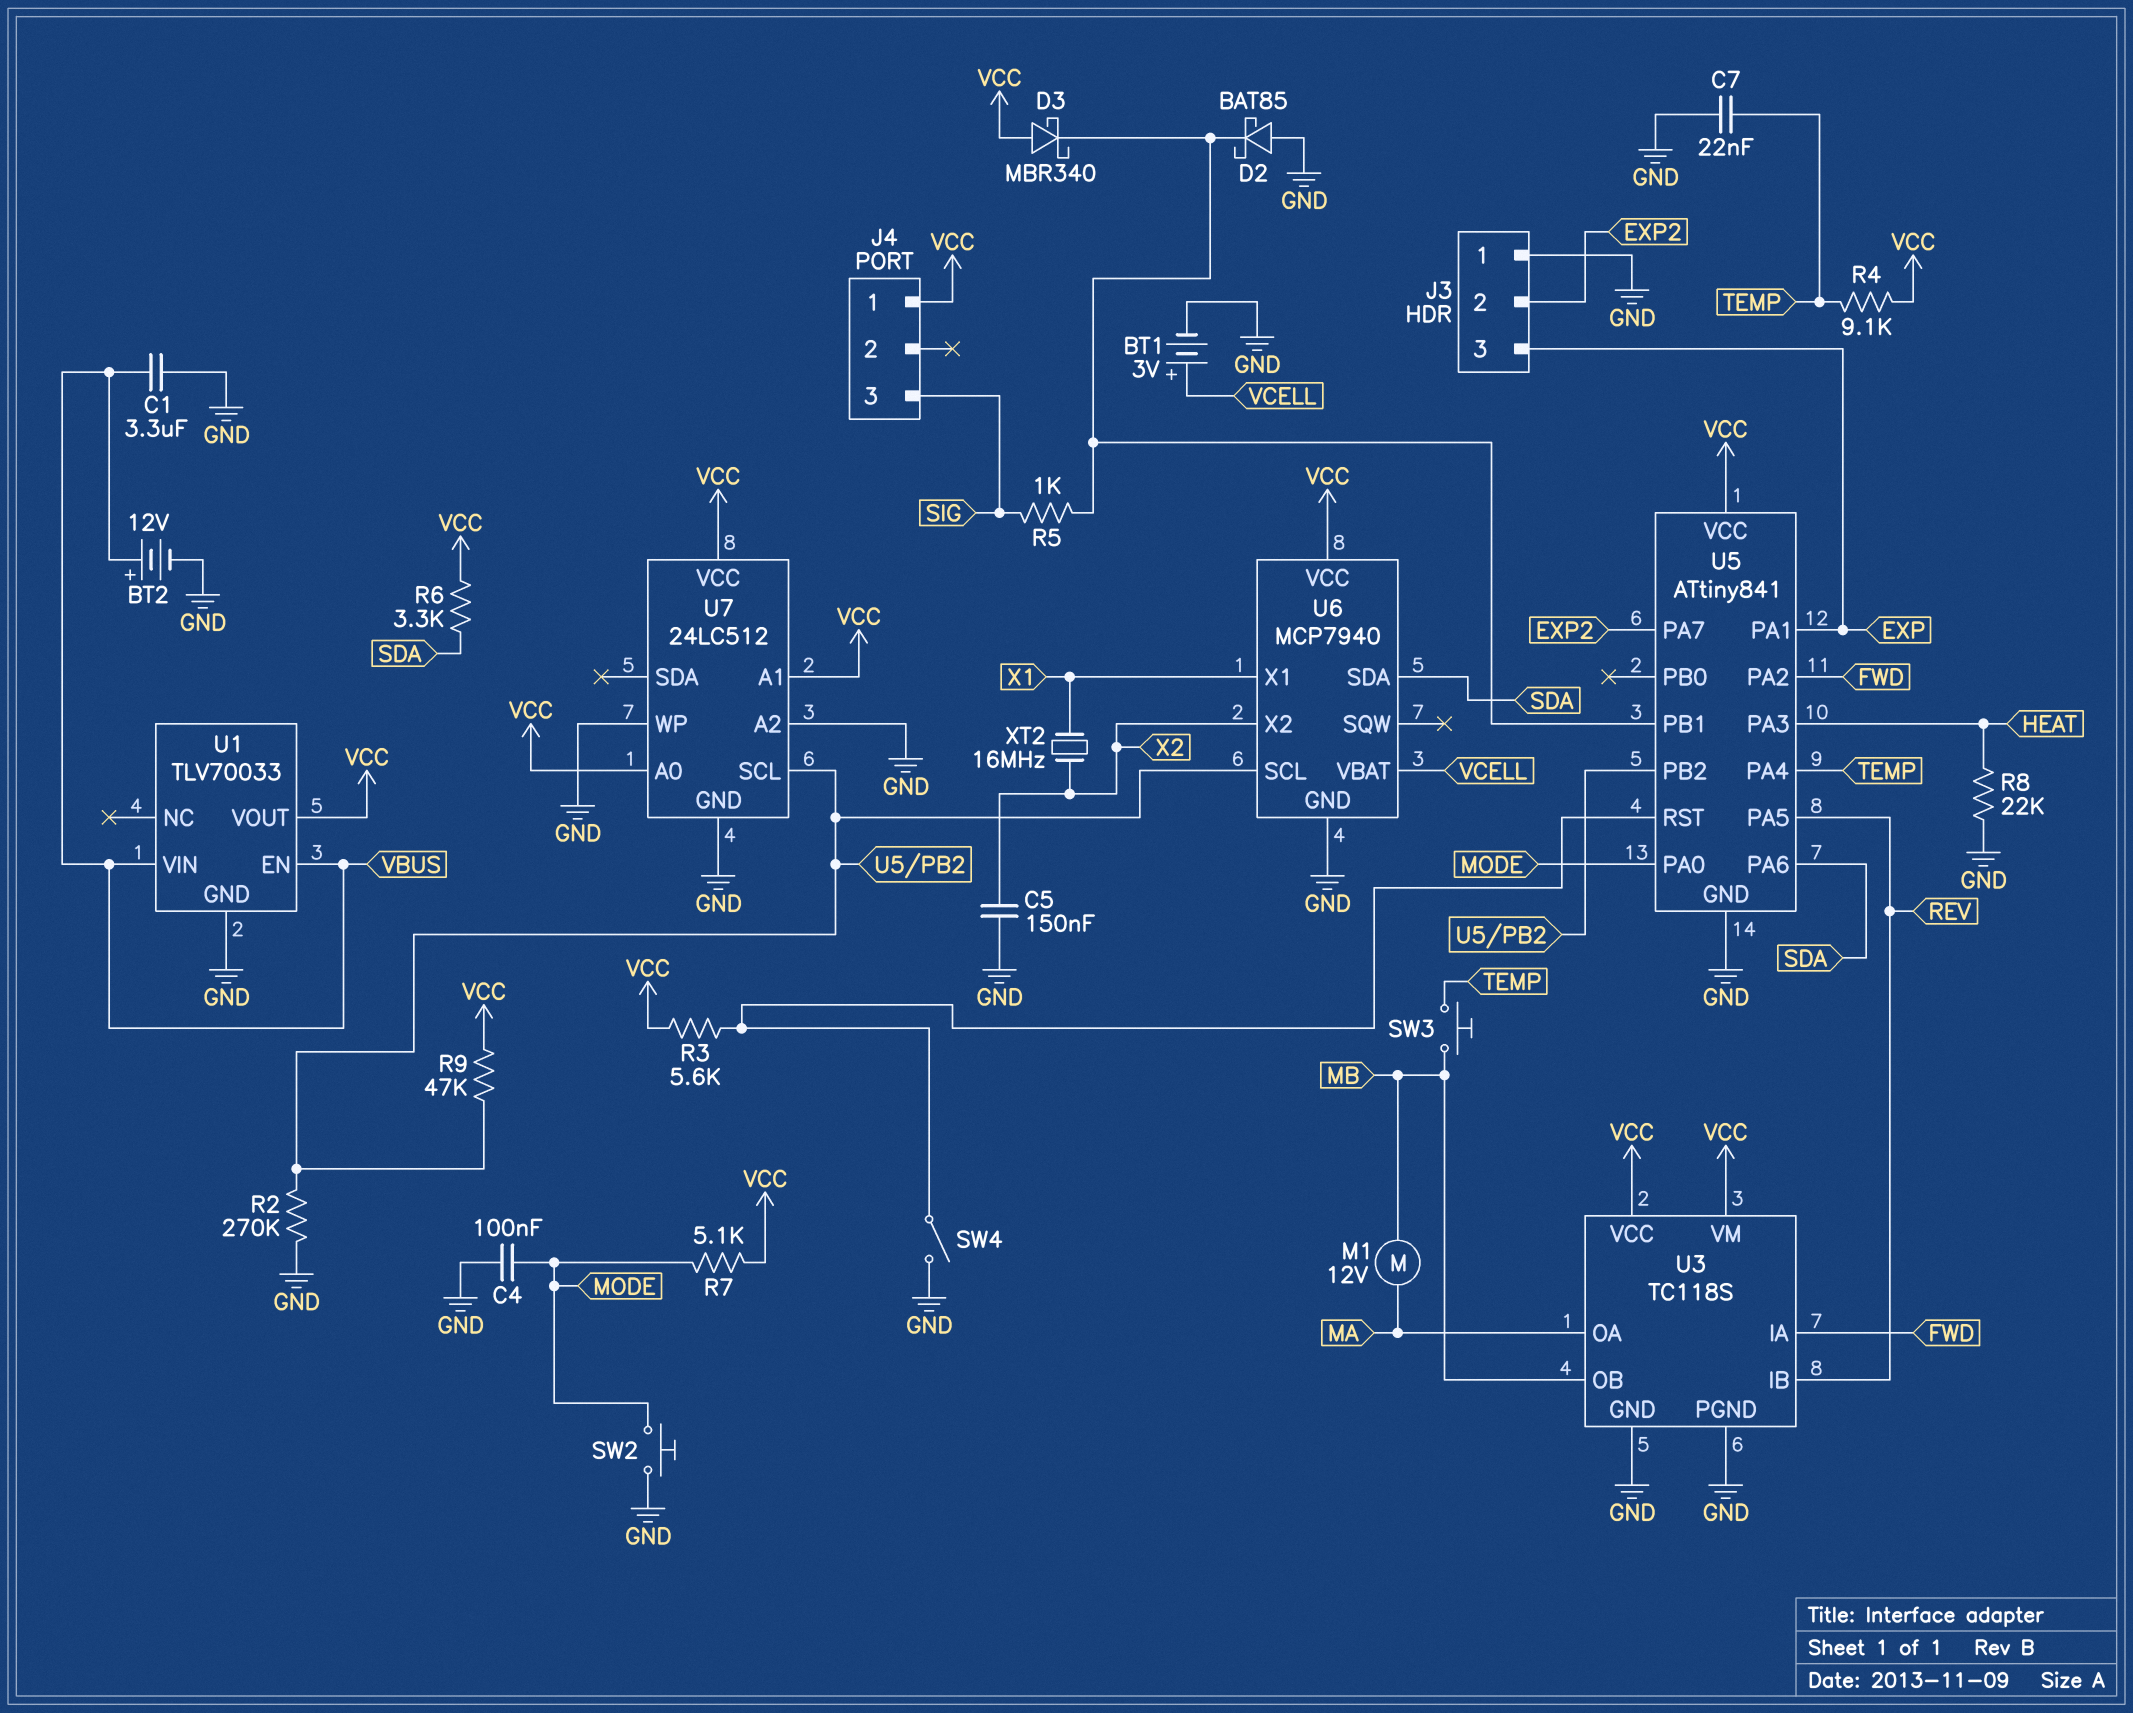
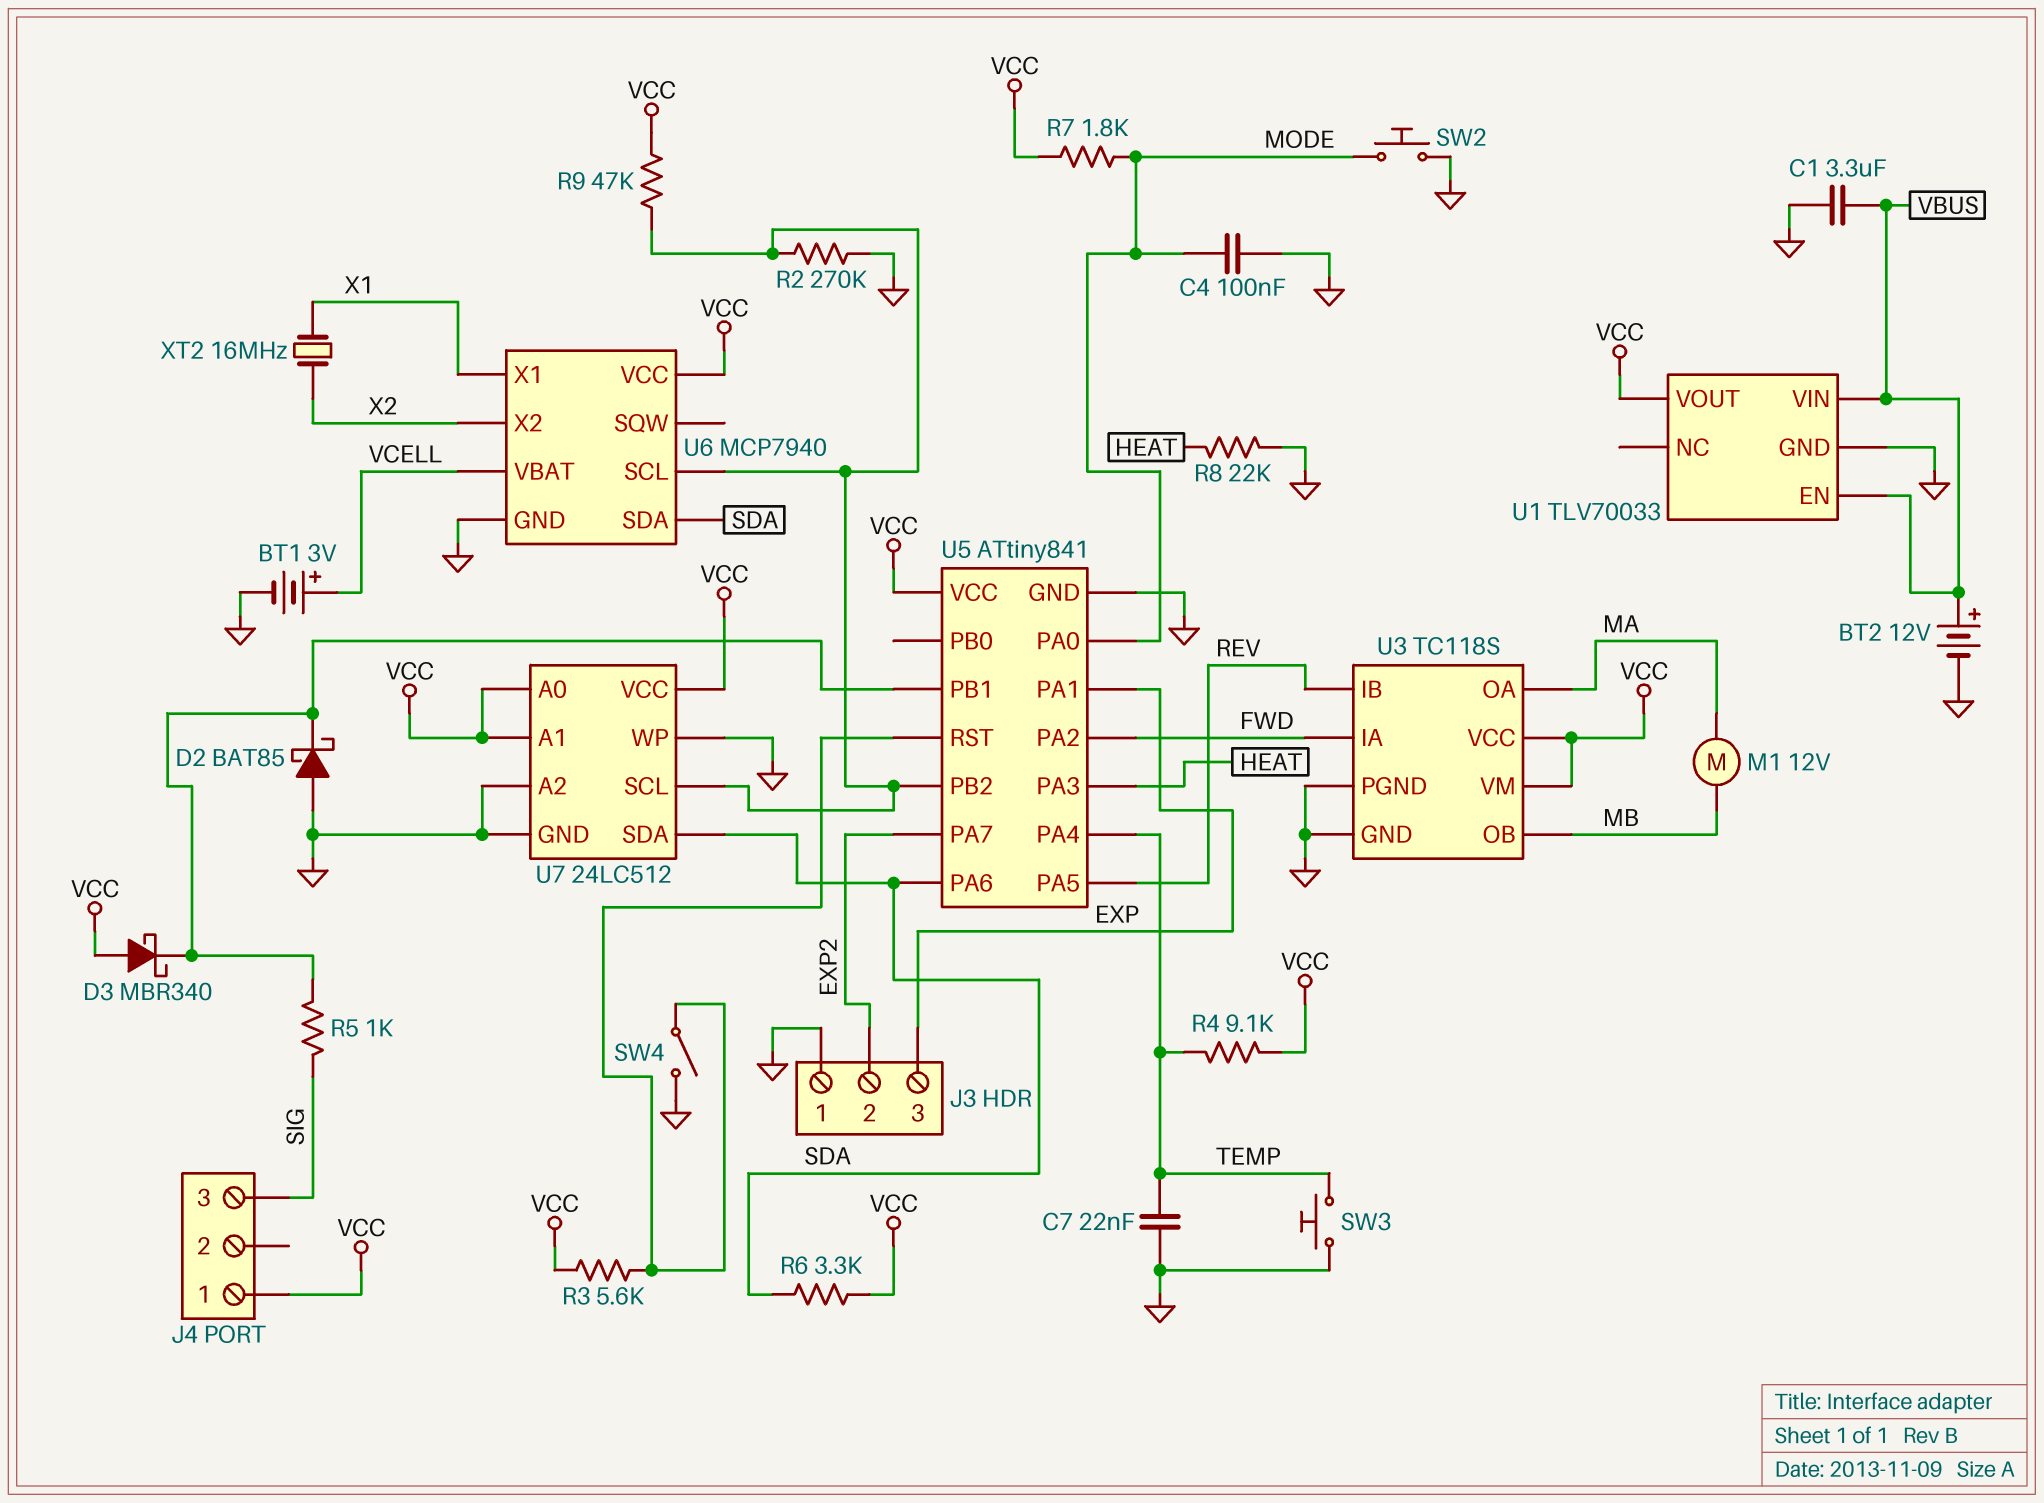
C5: 150nF (GND, X2) -> none
R7: 5.1k (MODE, VCC) -> 1.8k (MODE, VCC)
SW3: button (MB, TEMP) -> button (GND, TEMP)
U7 pin SDA: none -> SDA

